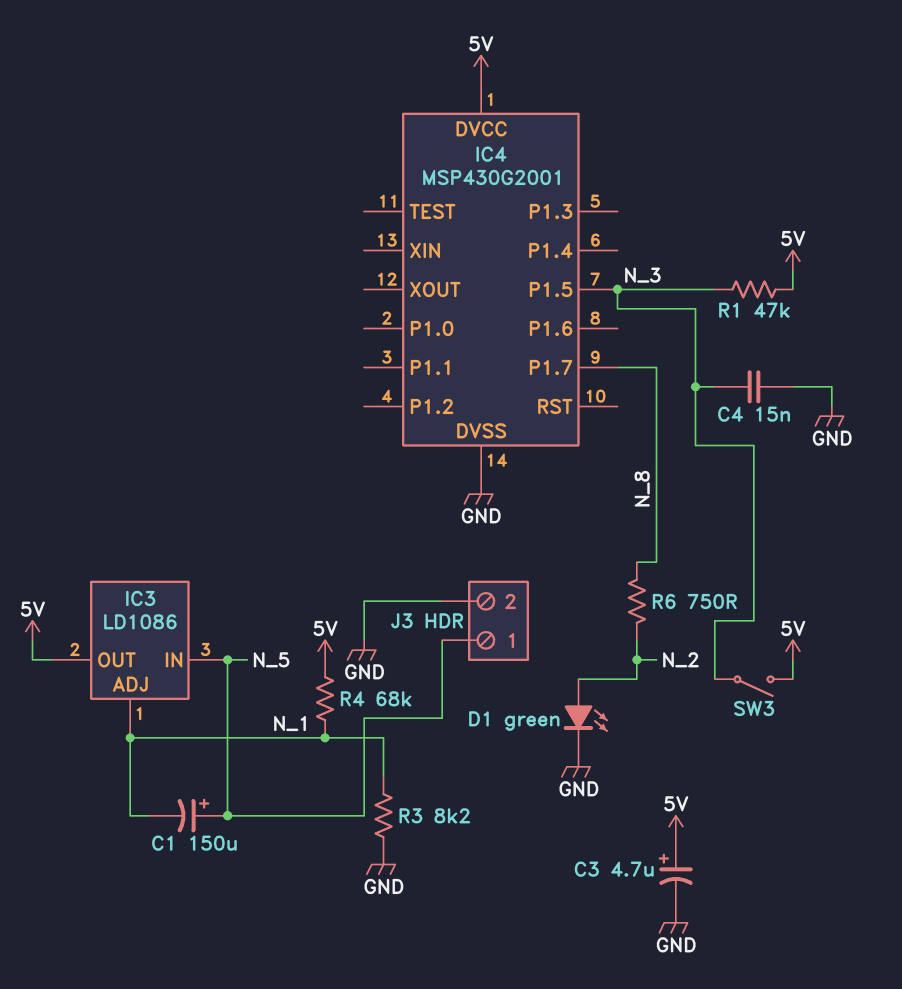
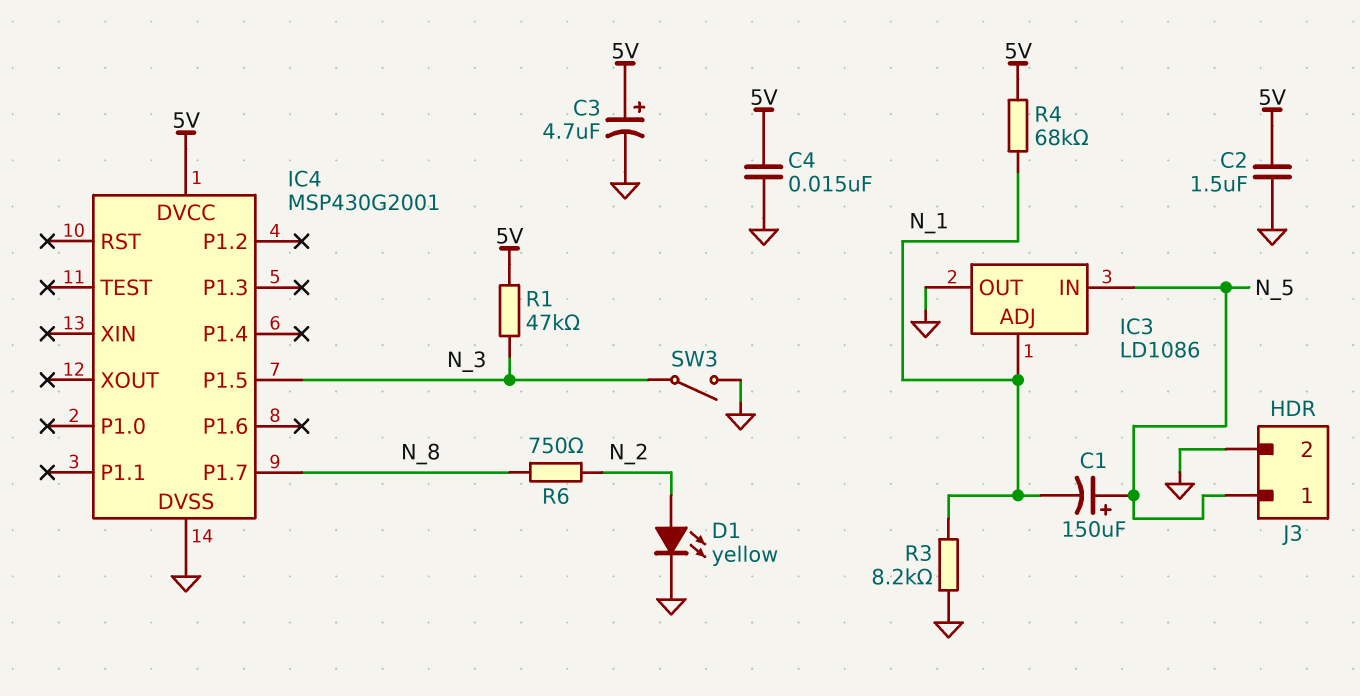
C2: none -> 1.5uF (5V, GND)
C4: 15nF (GND, N_3) -> 15nF (5V, GND)
D1: LED green (A N_2, K GND) -> LED yellow (A N_2, K GND)
IC3 pin OUT: 5V -> GND
SW3: switch (5V, N_3) -> switch (GND, N_3)

